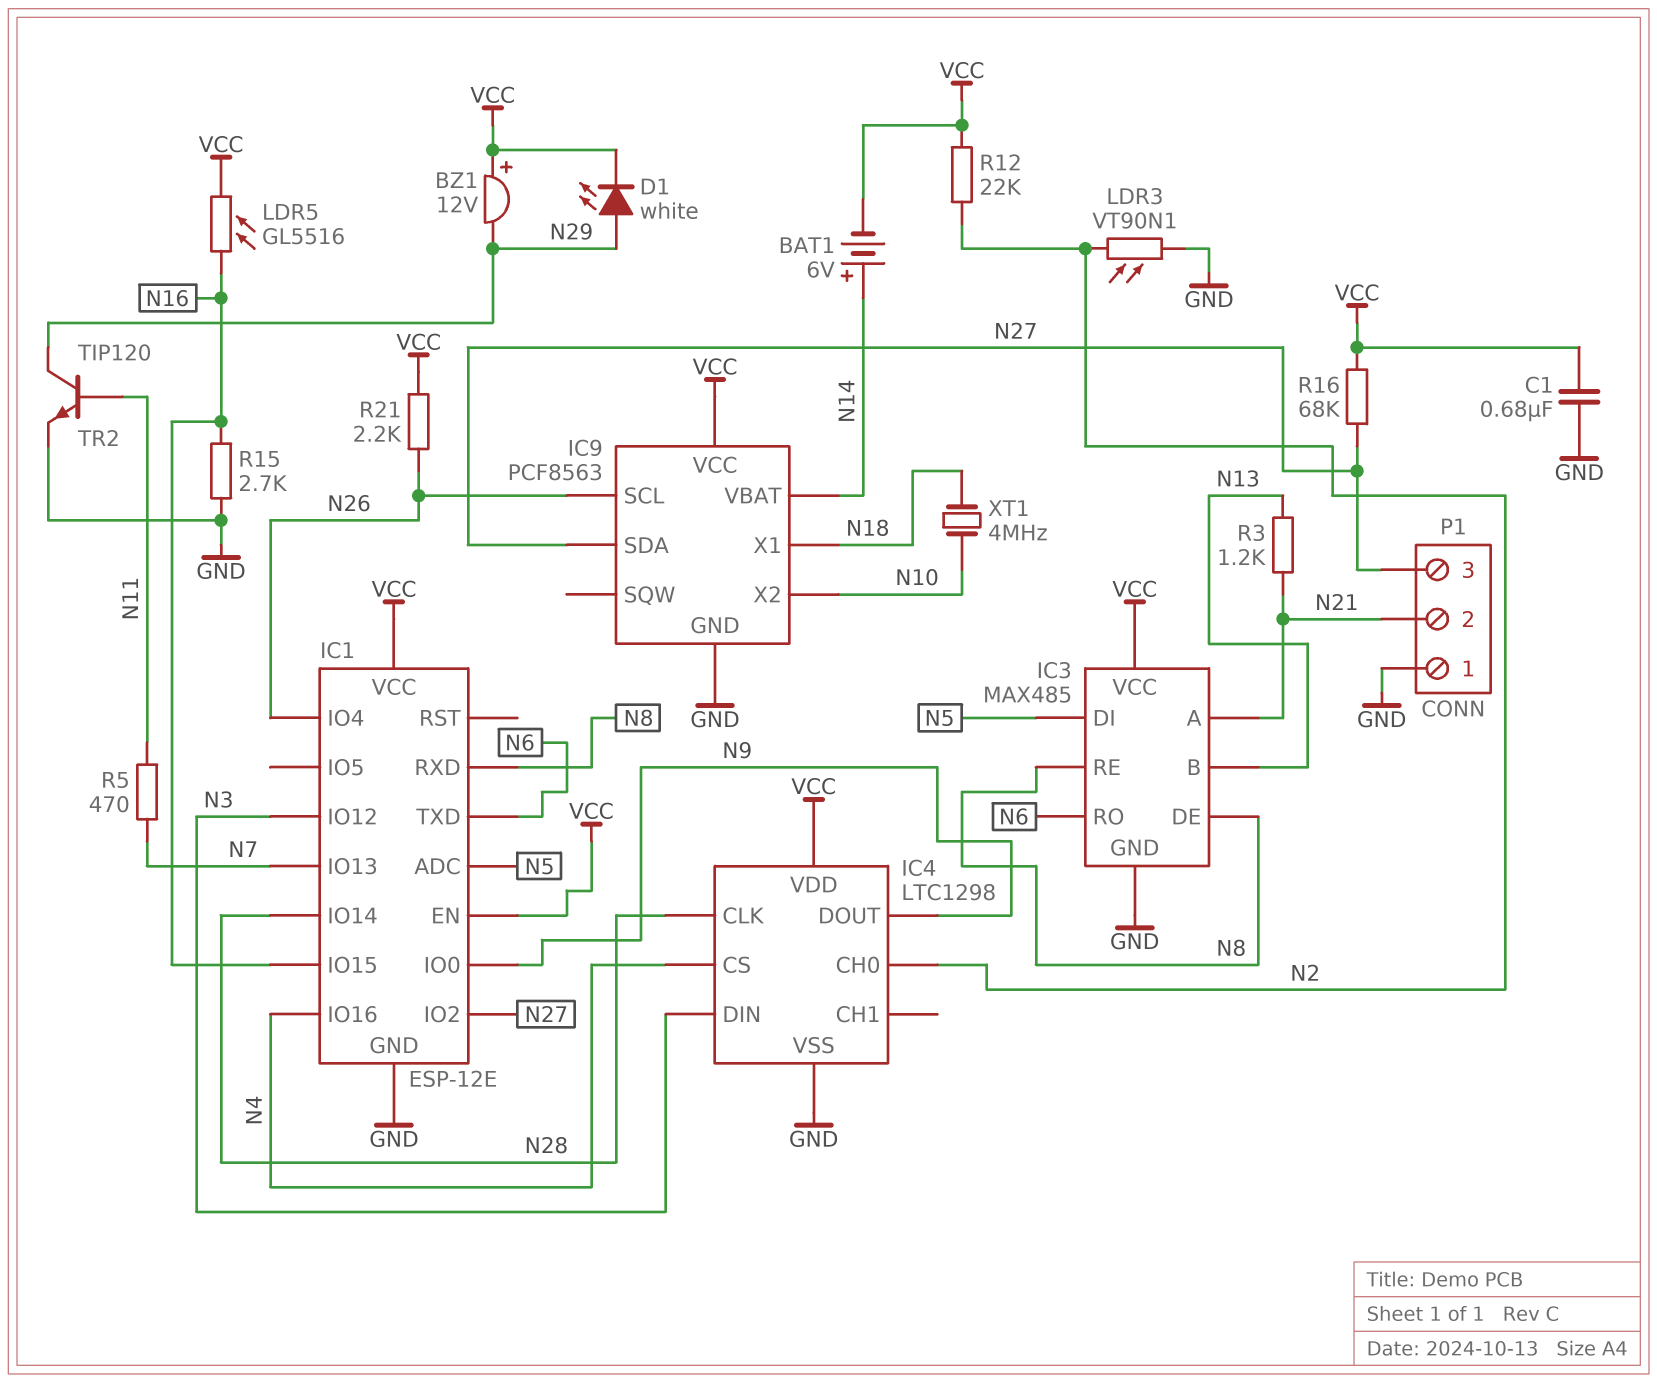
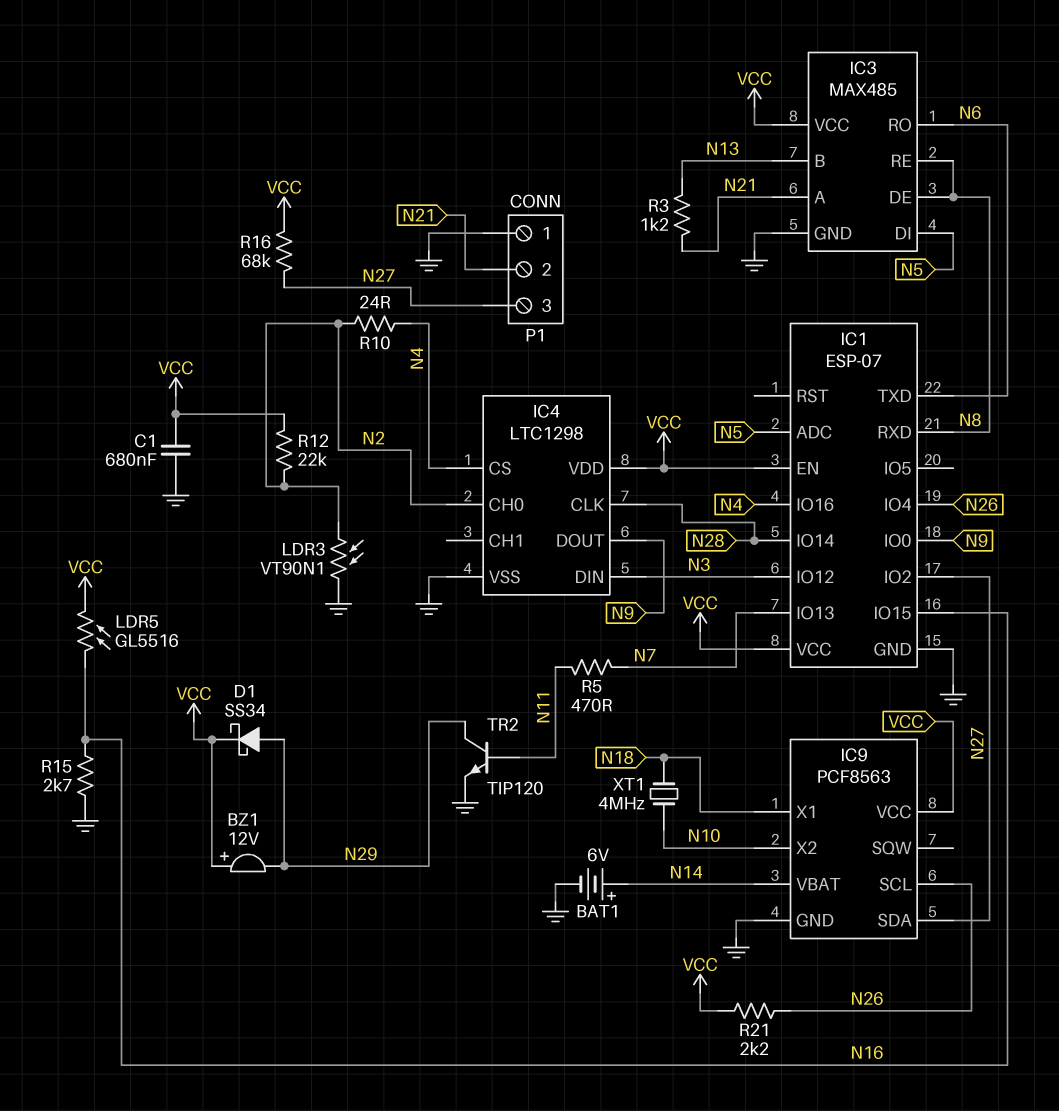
BAT1: 6V (plus N14, minus VCC) -> 6V (plus N14, minus GND)
D1: LED white (A N29, K VCC) -> schottky SS34 (A N29, K VCC)
IC1: ESP-12E -> ESP-07
R10: none -> 24 (N2, N4)

